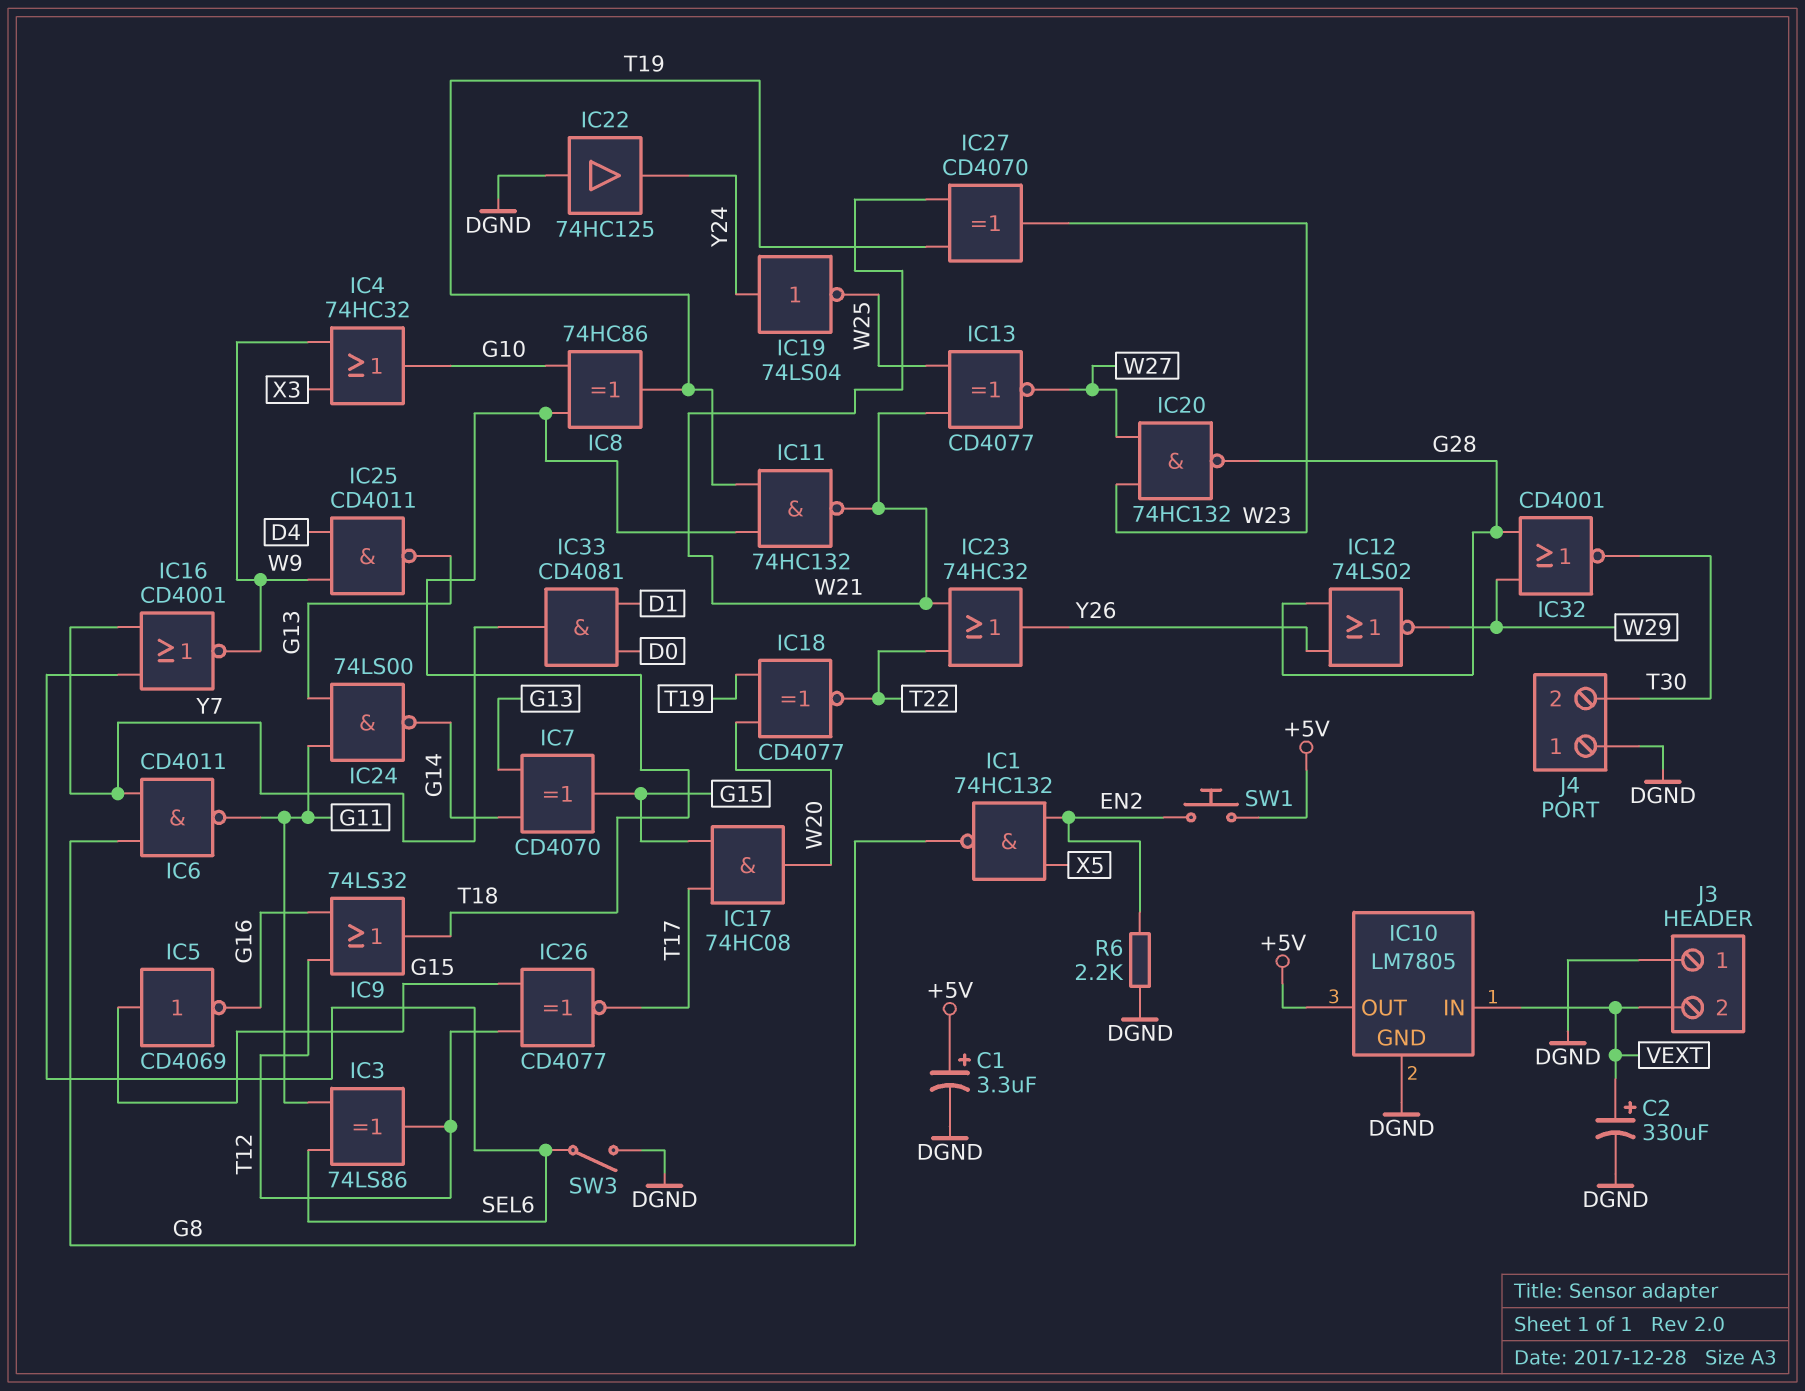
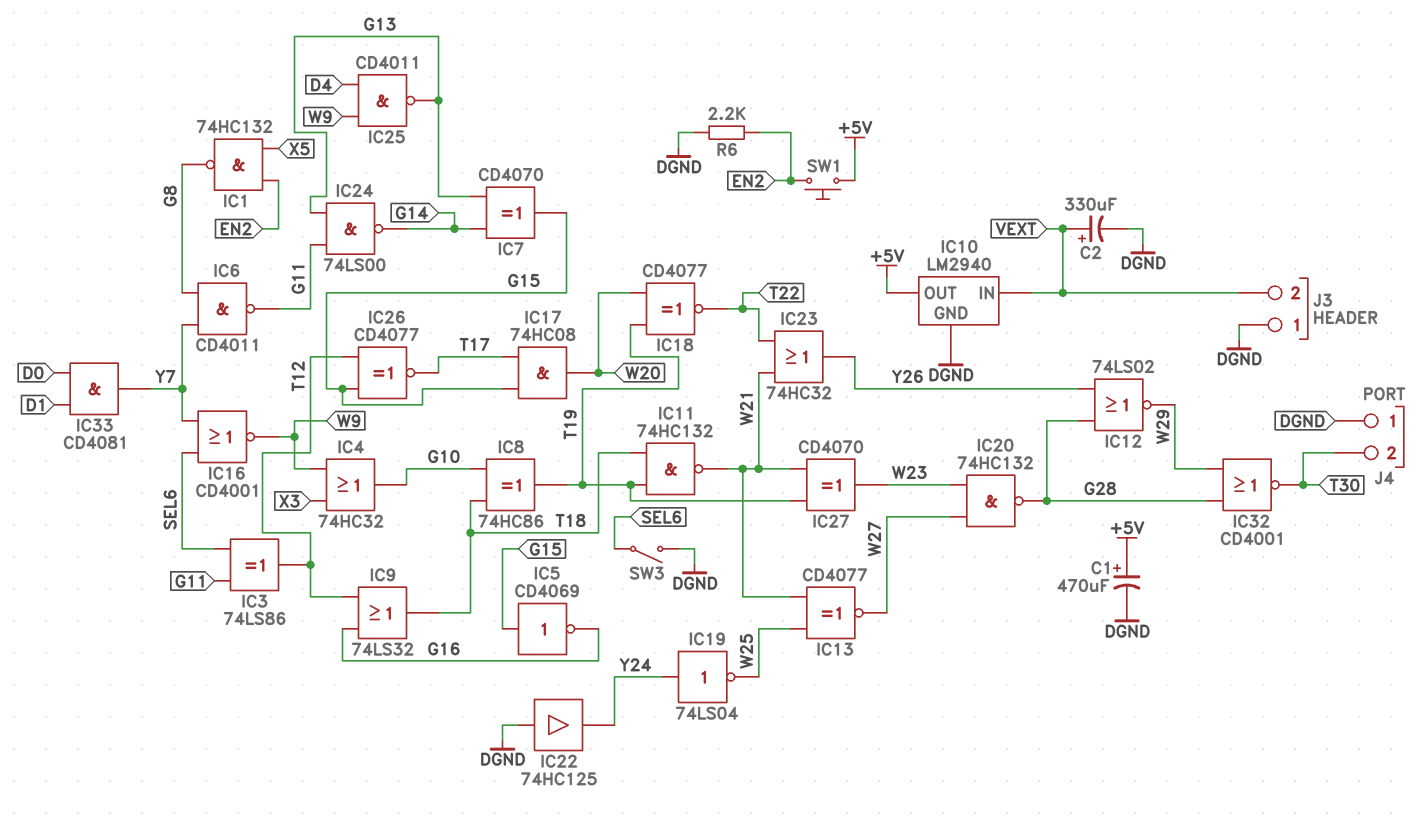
C1: 3.3uF (plus +5V, minus DGND) -> 470uF (plus +5V, minus DGND)
IC10: LM7805 -> LM2940

